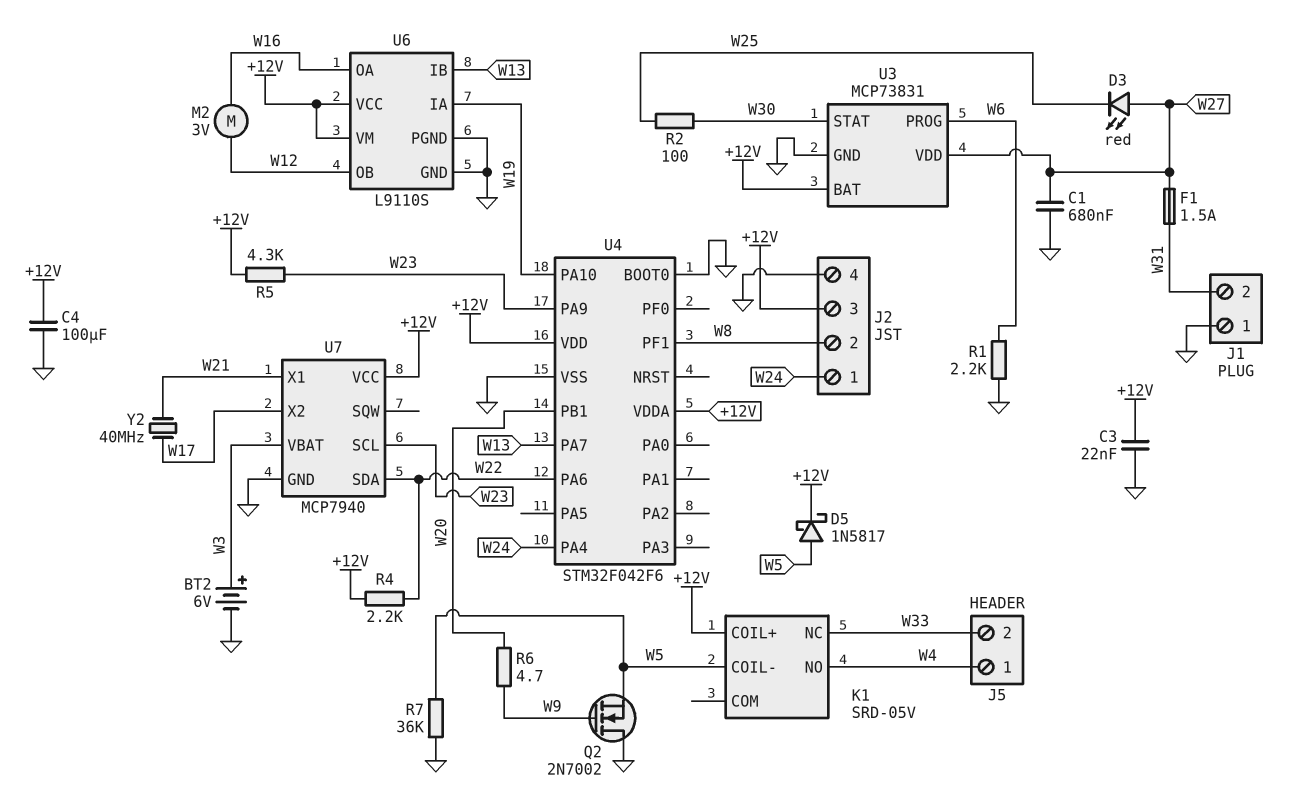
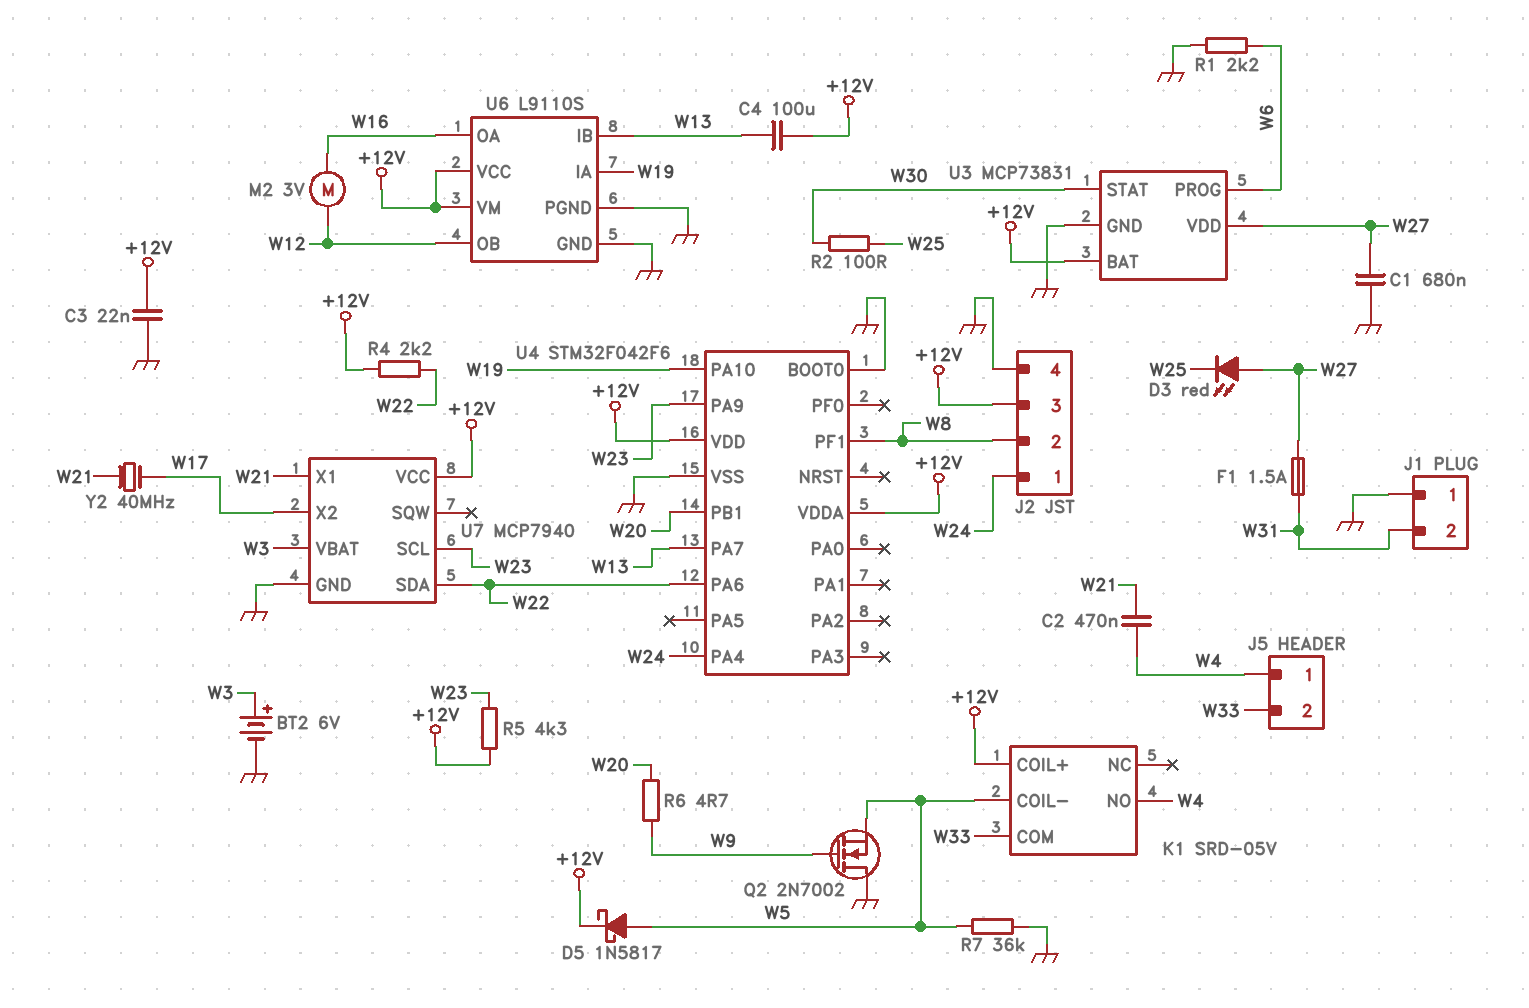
C2: none -> 470nF (W4, W21)
C4: 100uF (+12V, GND) -> 100uF (+12V, W13)
K1 pin COM: none -> W33
K1 pin NC: W33 -> none

